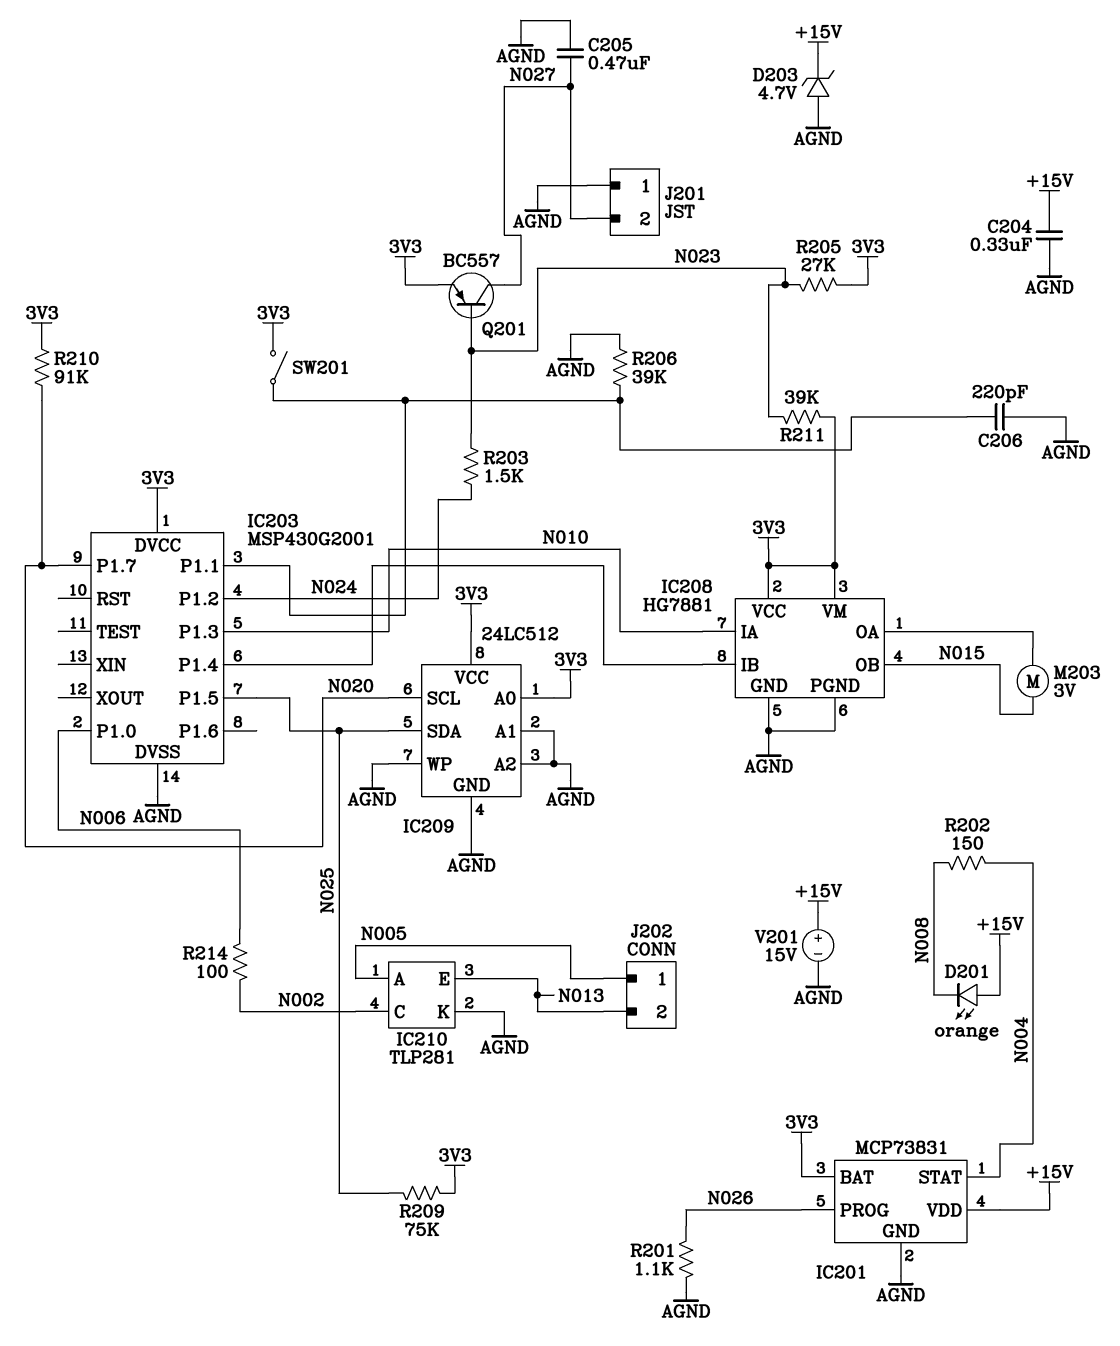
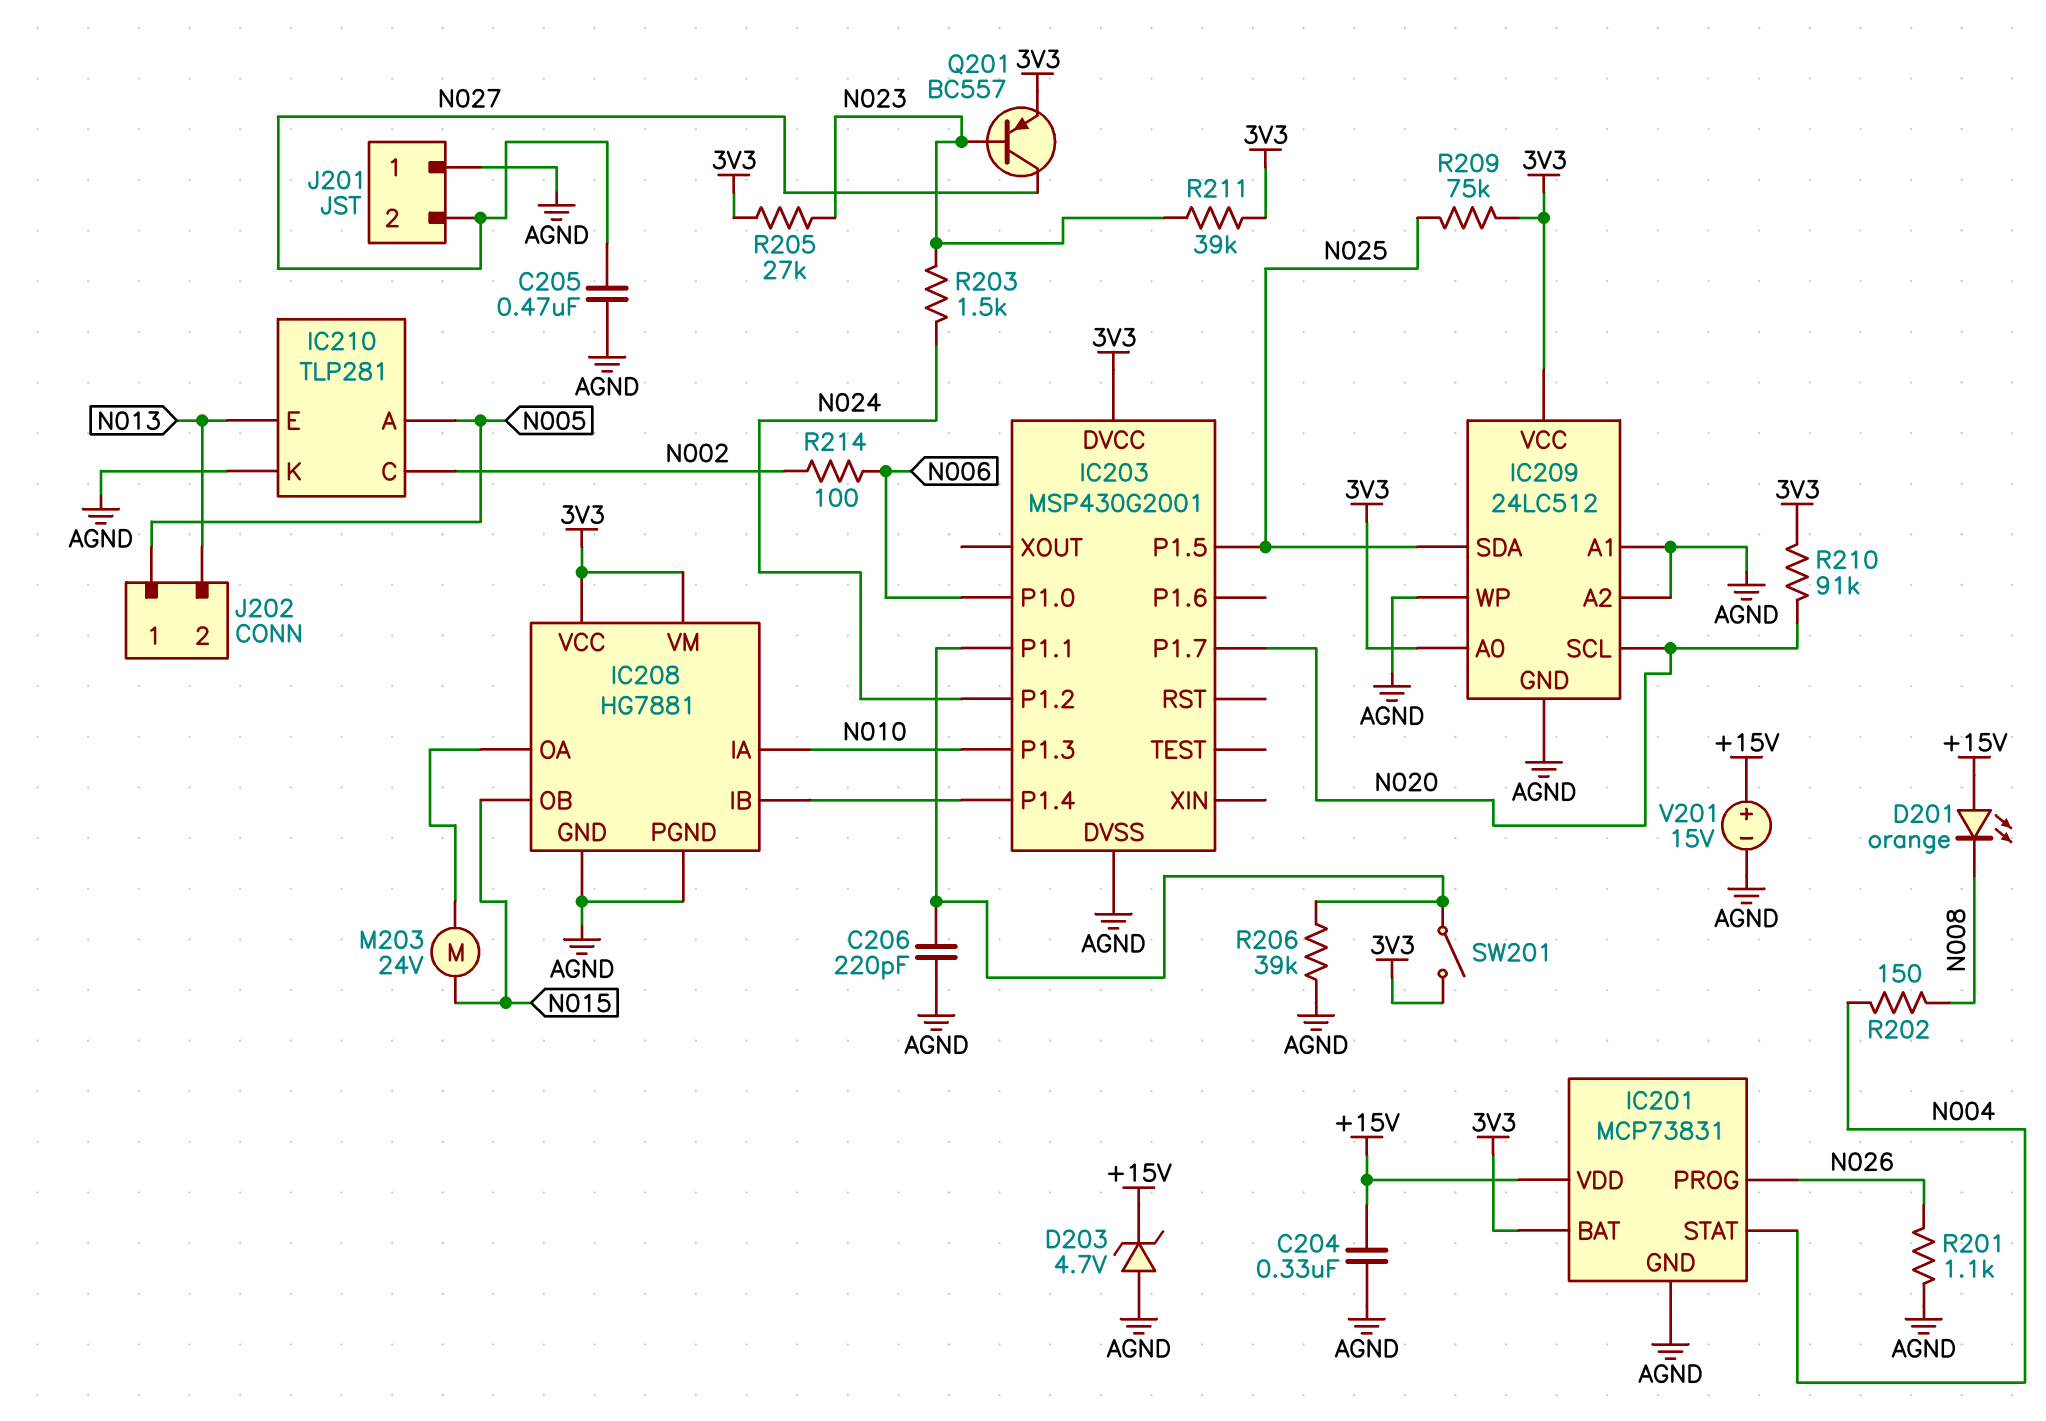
M203: motor 3V (IC208/OA, N015) -> motor 24V (IC208/OA, N015)

